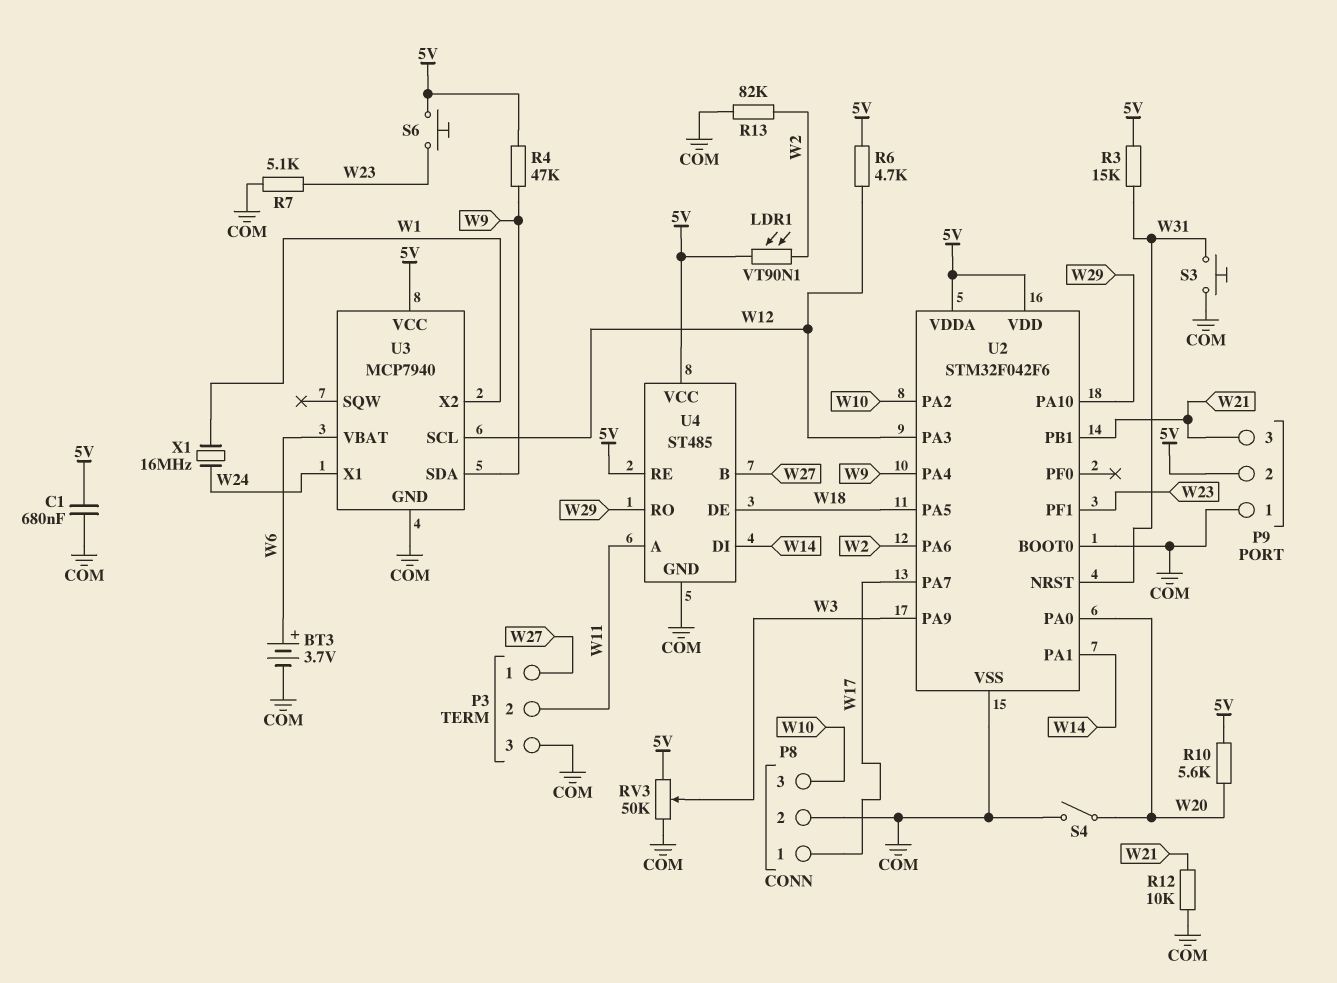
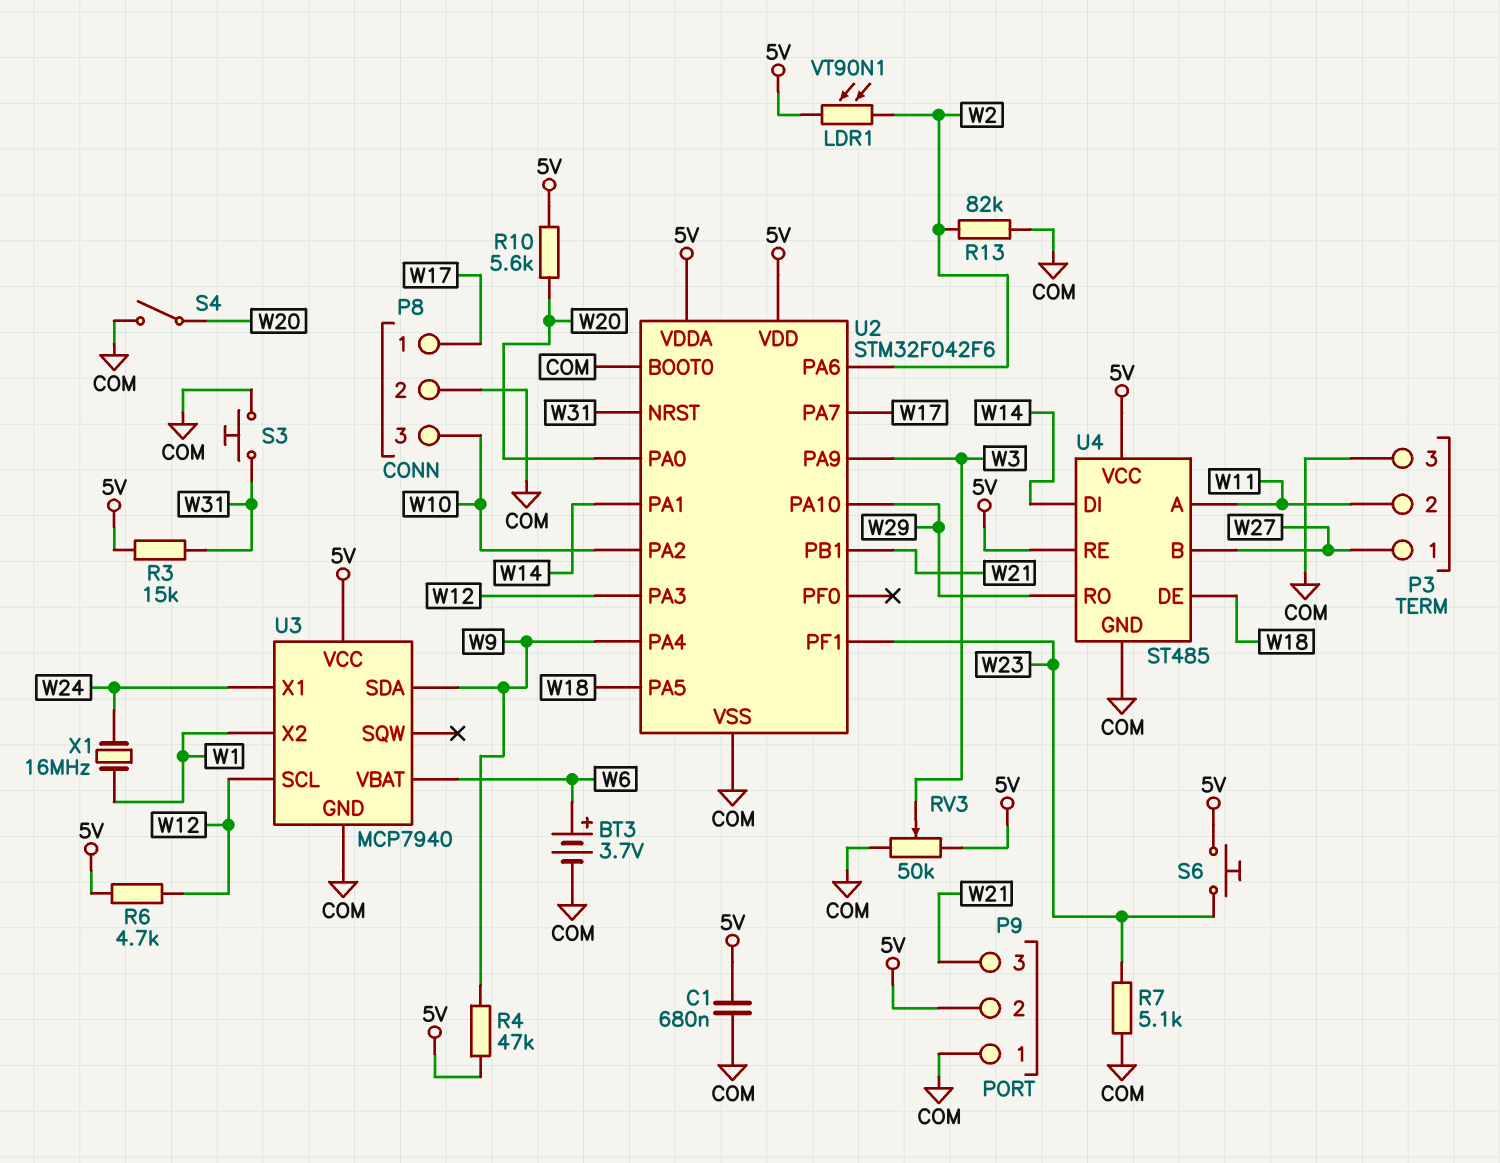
R12: 10k (COM, W21) -> none

